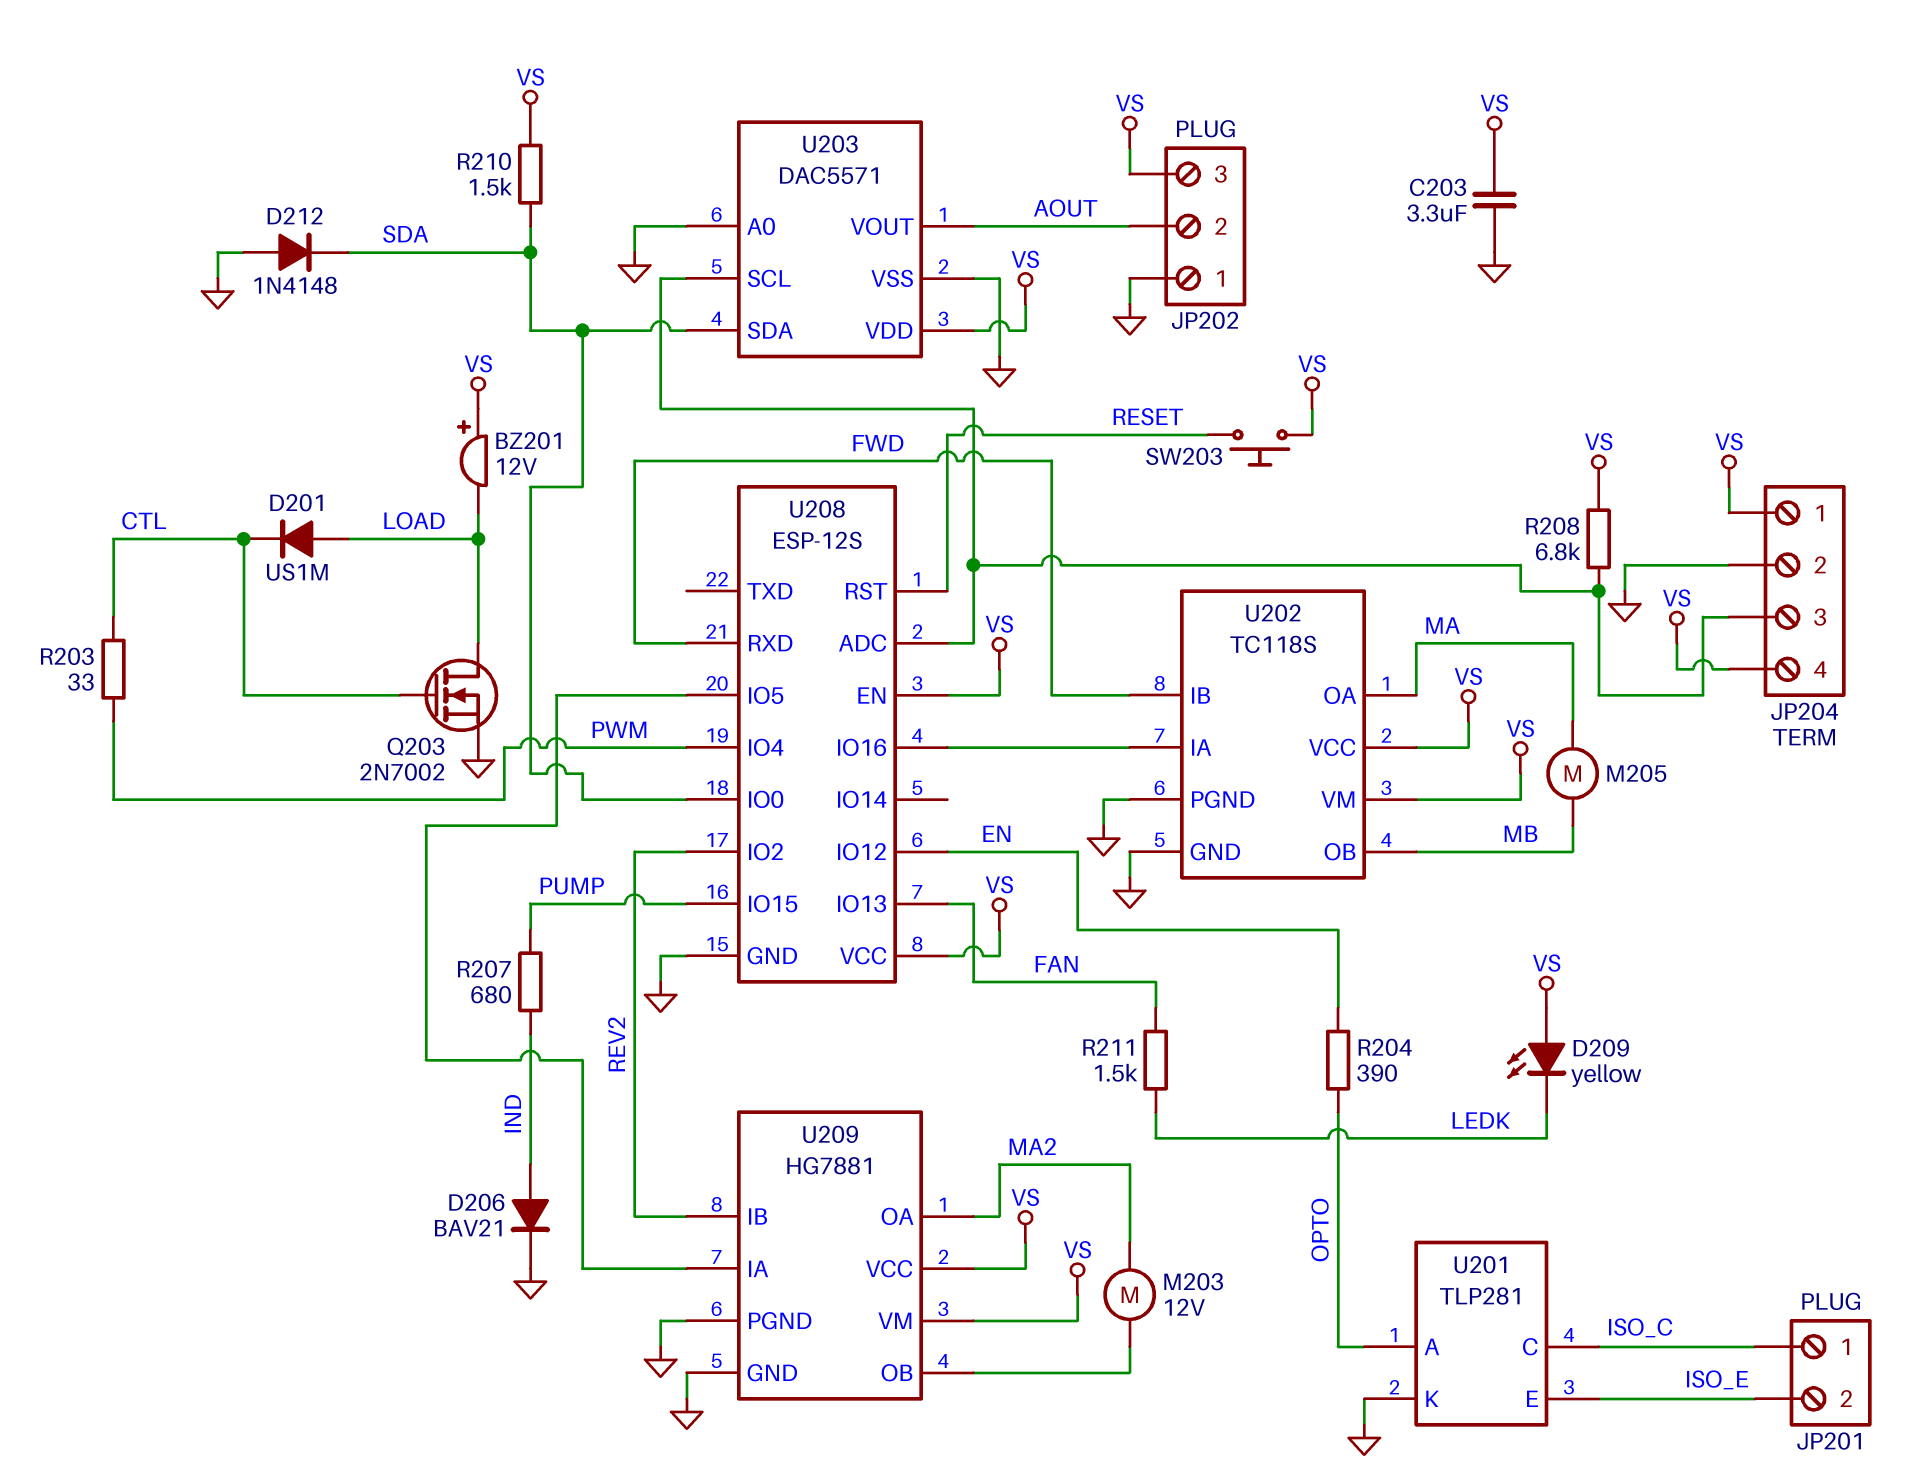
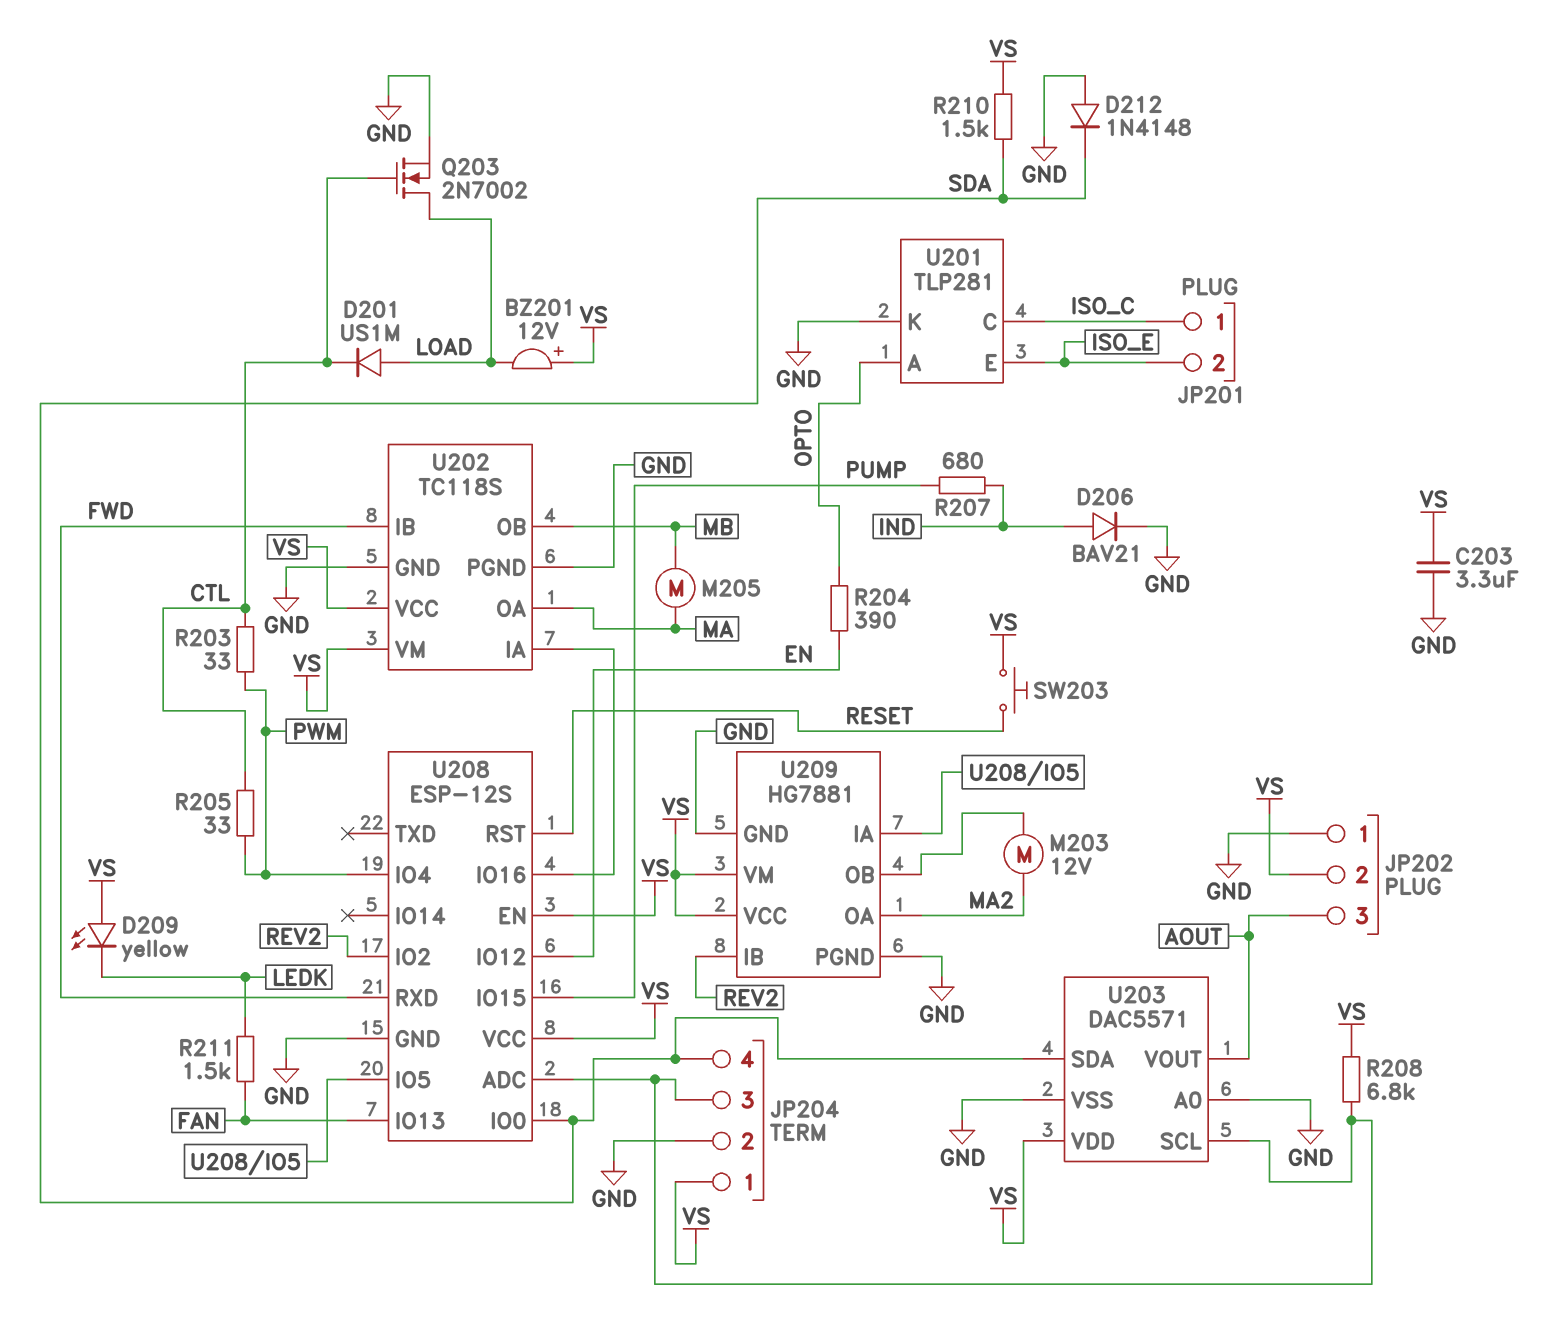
JP202 pin 2: AOUT -> VS
JP202 pin 3: VS -> AOUT
JP204 pin 4: VS -> SDA
R205: none -> 33 (CTL, PWM)

